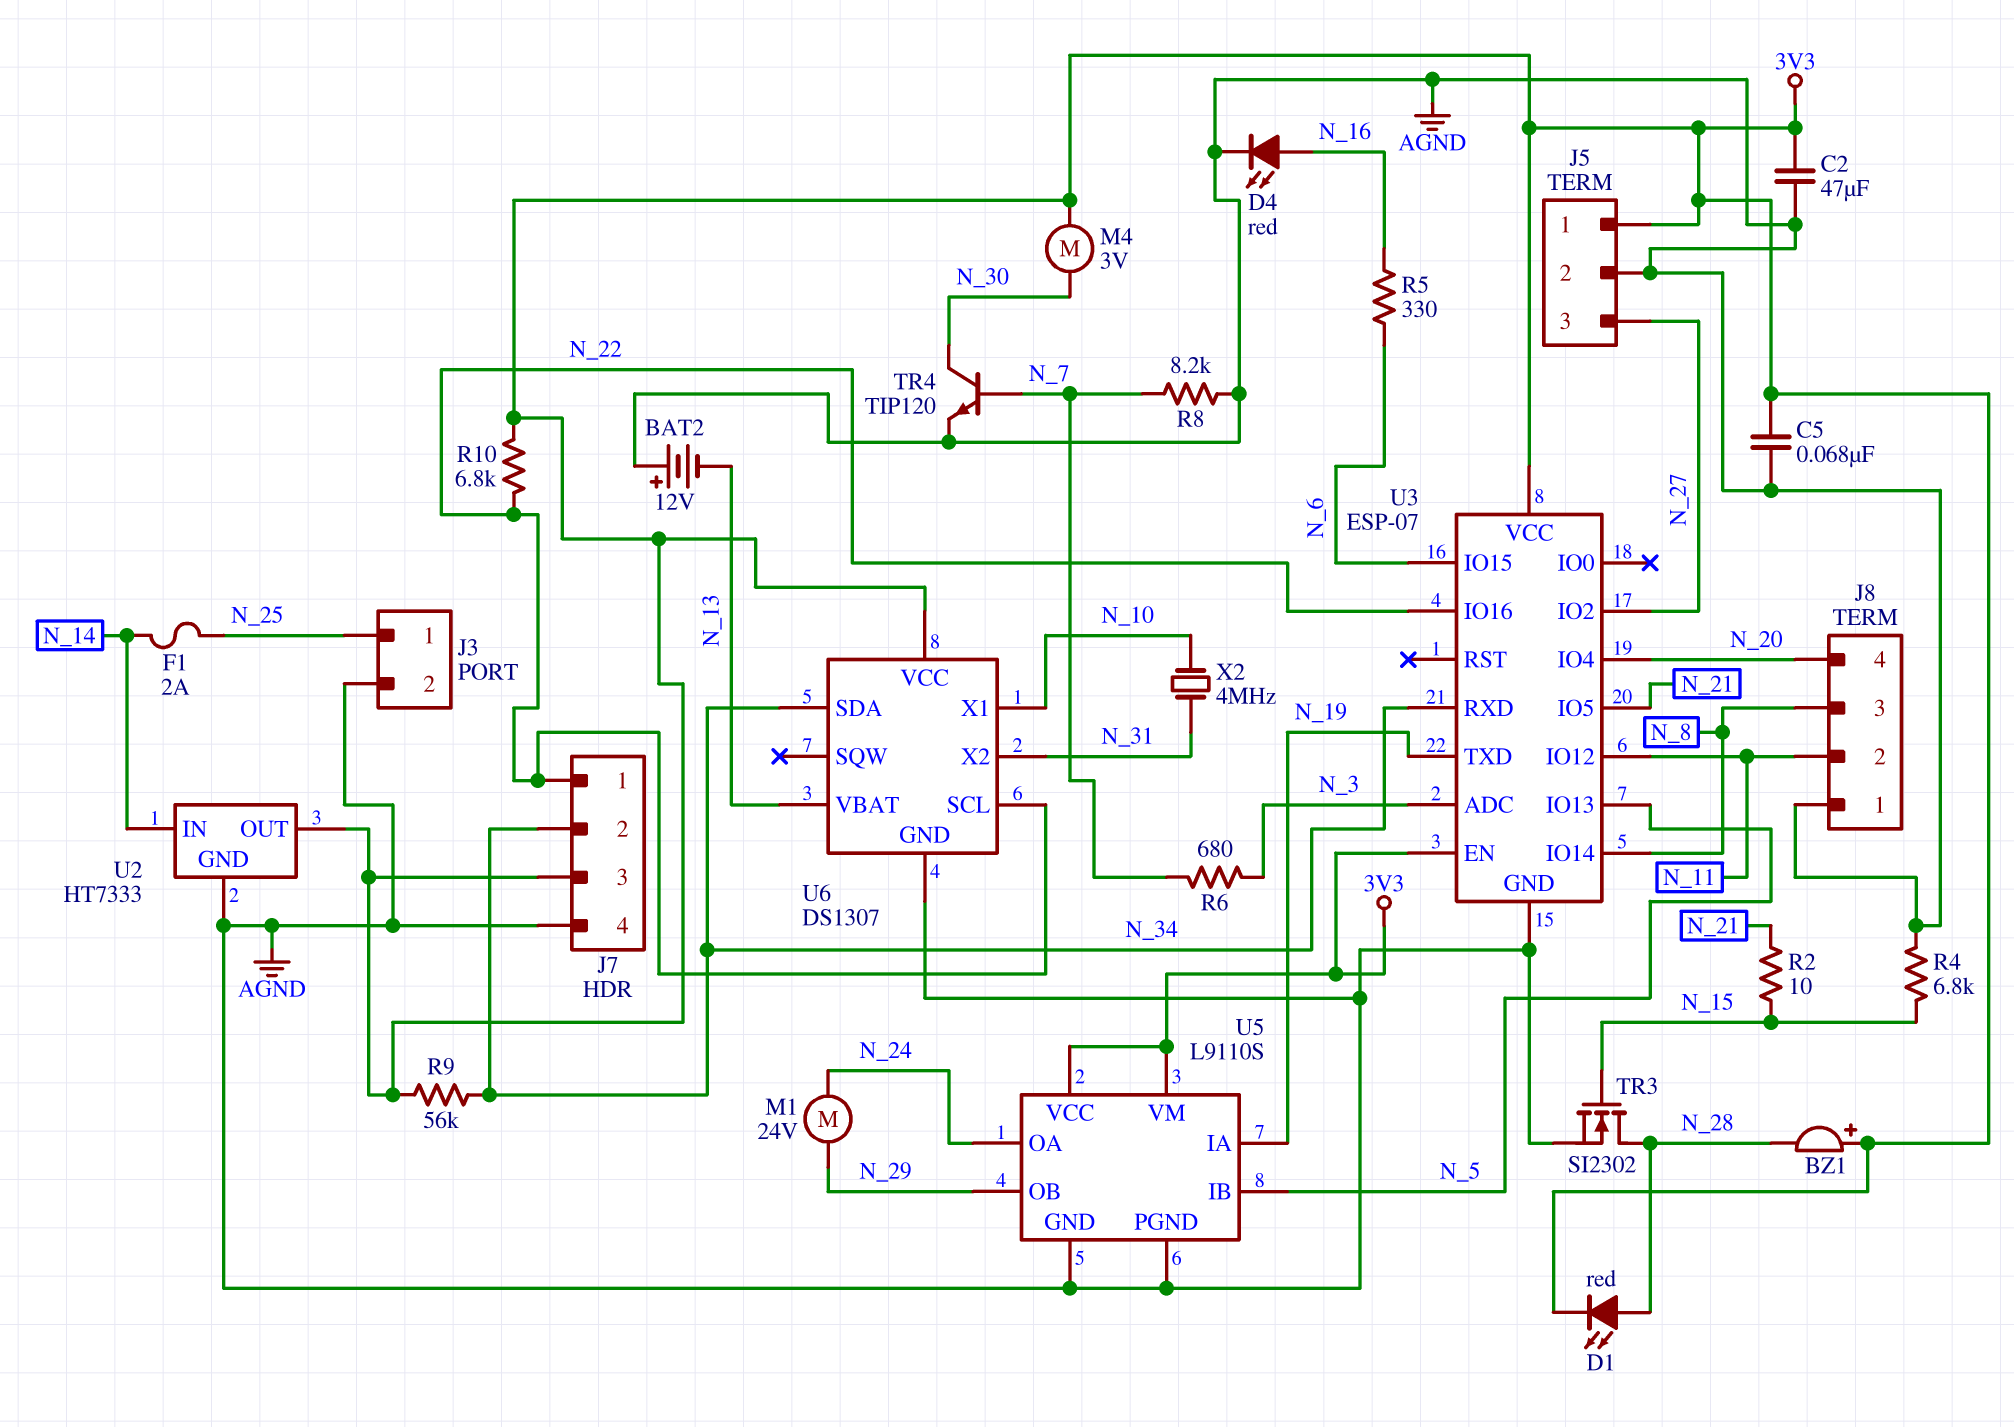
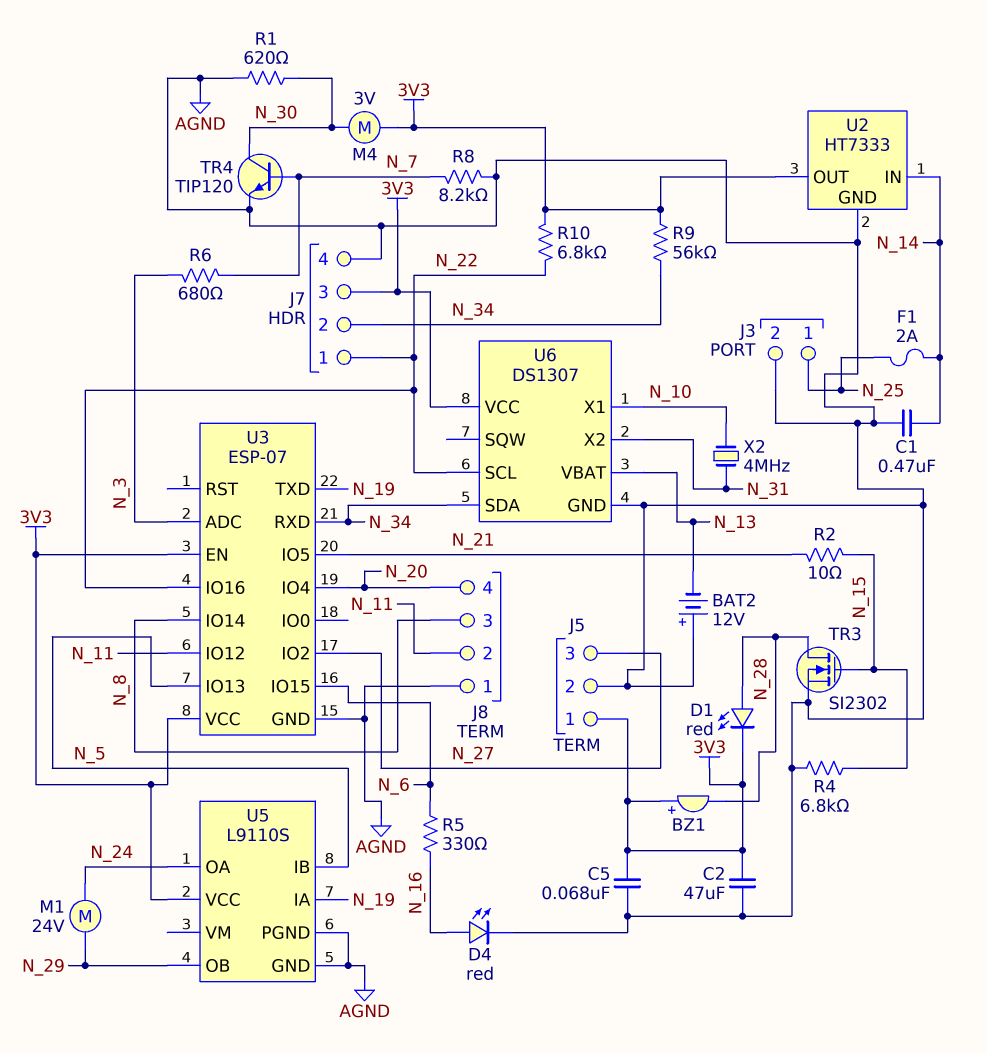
C1: none -> 470nF (AGND, N_14)
R1: none -> 620 (AGND, N_30)
U5 pin VM: 3V3 -> none

